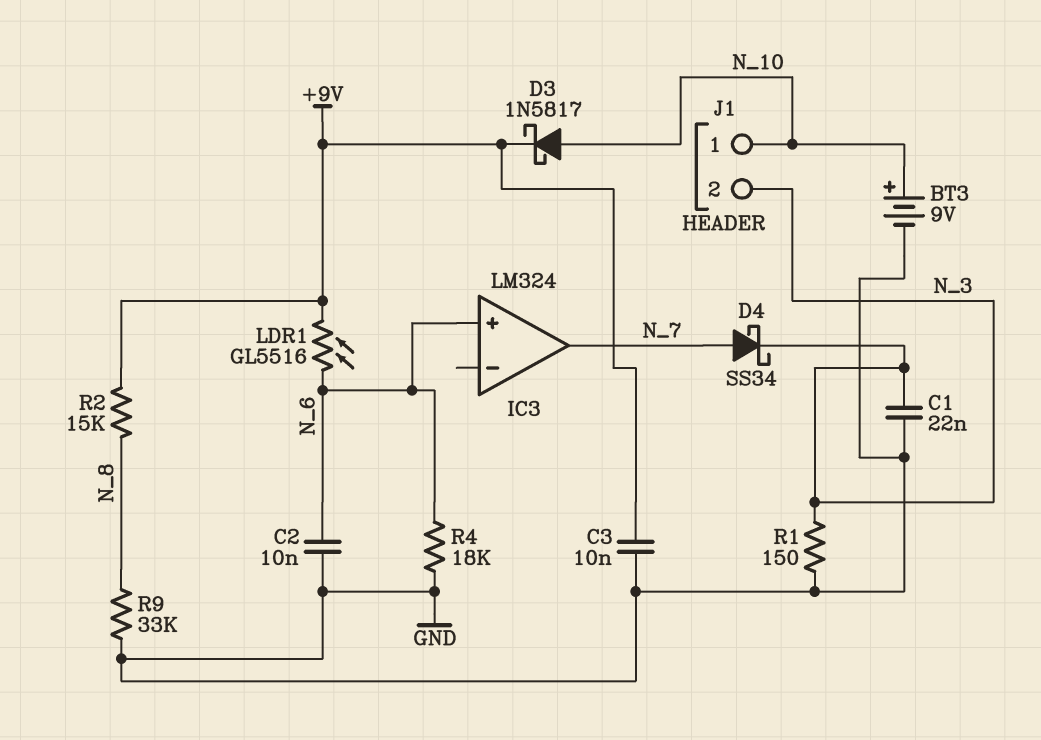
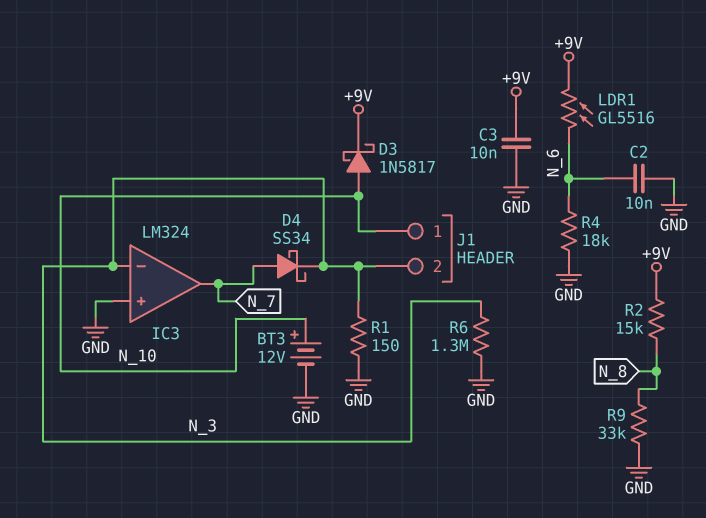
BT3: 9V (plus N_10, minus GND) -> 12V (plus N_10, minus GND)
C1: 22nF (GND, N_3) -> none
IC3 pin in+: N_6 -> GND
IC3 pin in-: none -> N_3
R6: none -> 1.3M (GND, N_3)

